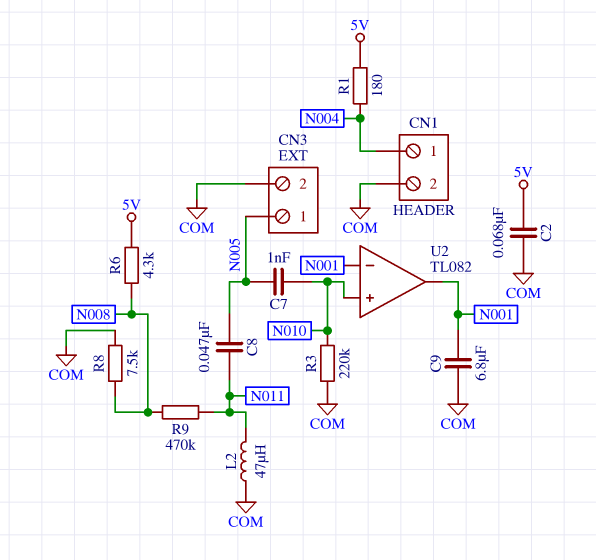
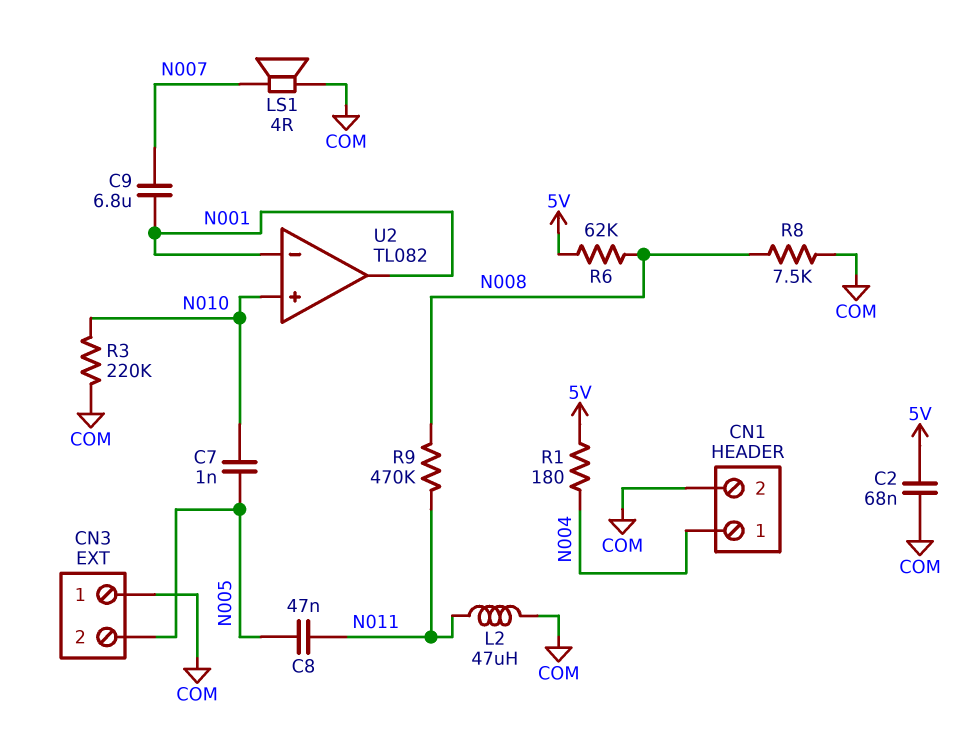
C9: 6.8uF (COM, N001) -> 6.8uF (N001, N007)
CN3 pin 1: N005 -> COM
CN3 pin 2: COM -> N005
LS1: none -> speaker 4R (COM, N007)
R6: 4.3k (5V, N008) -> 62k (5V, N008)

